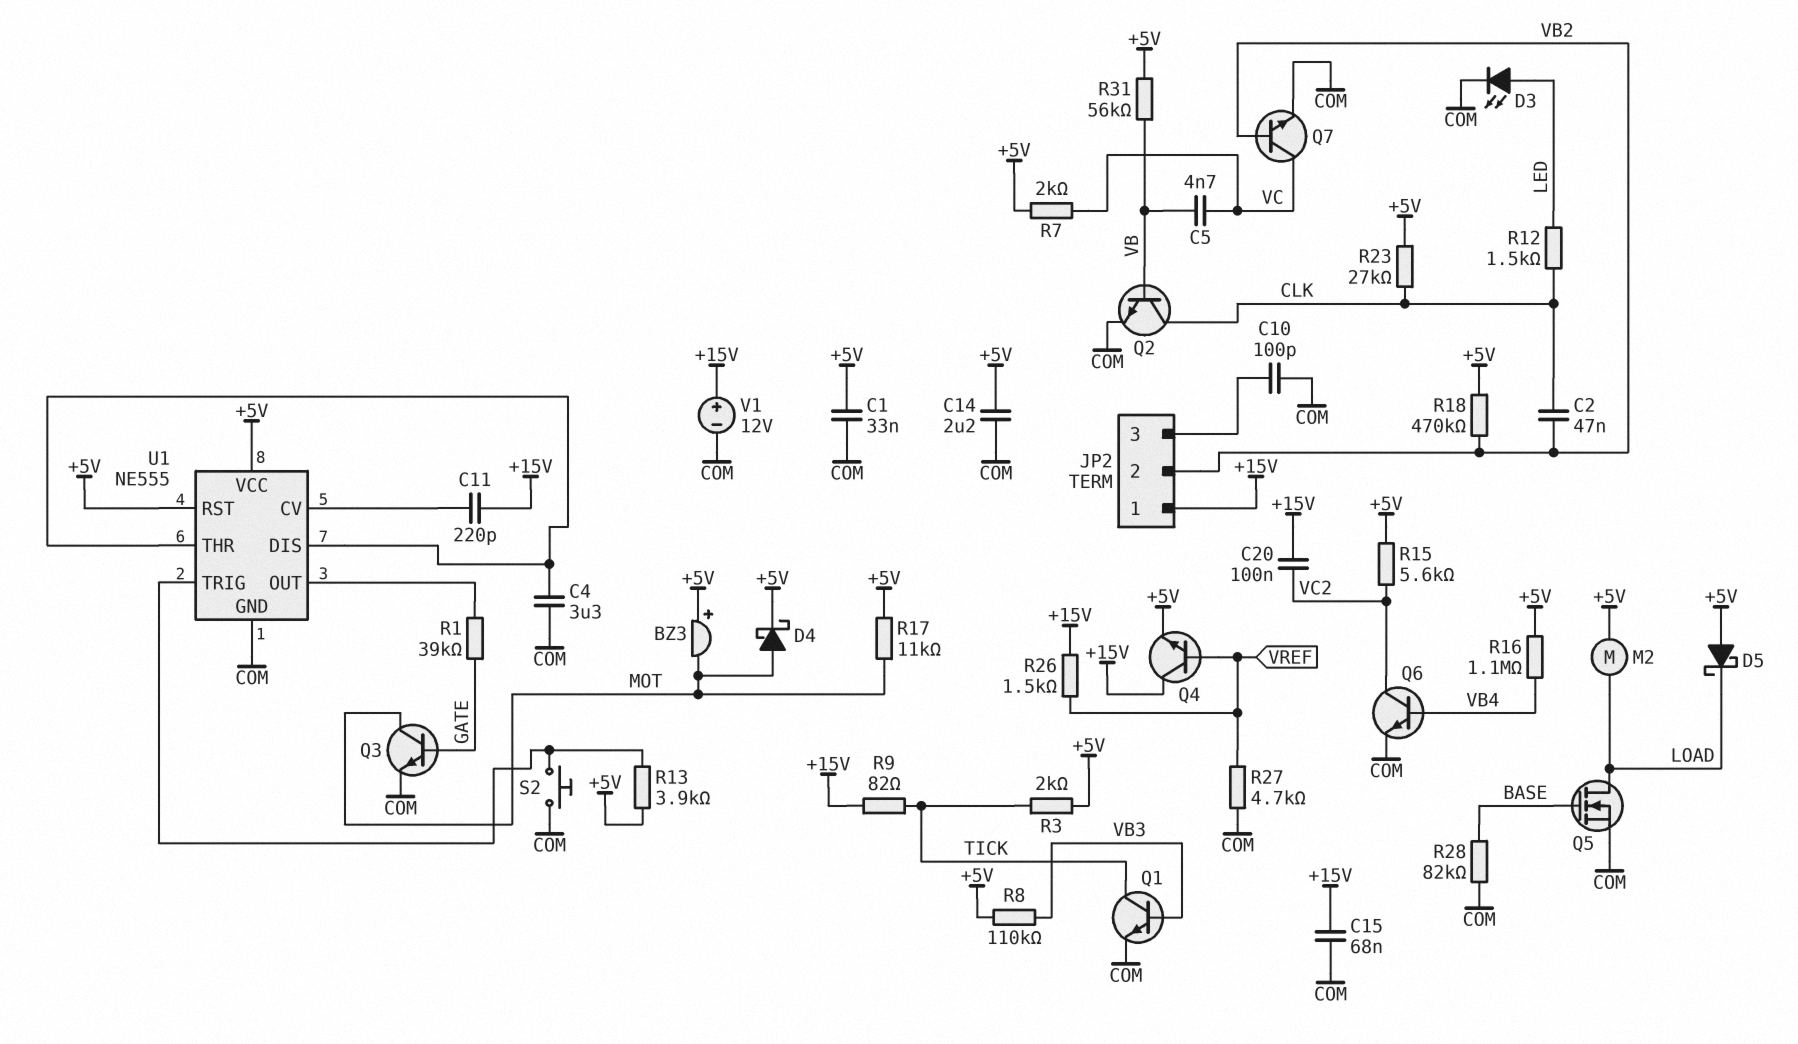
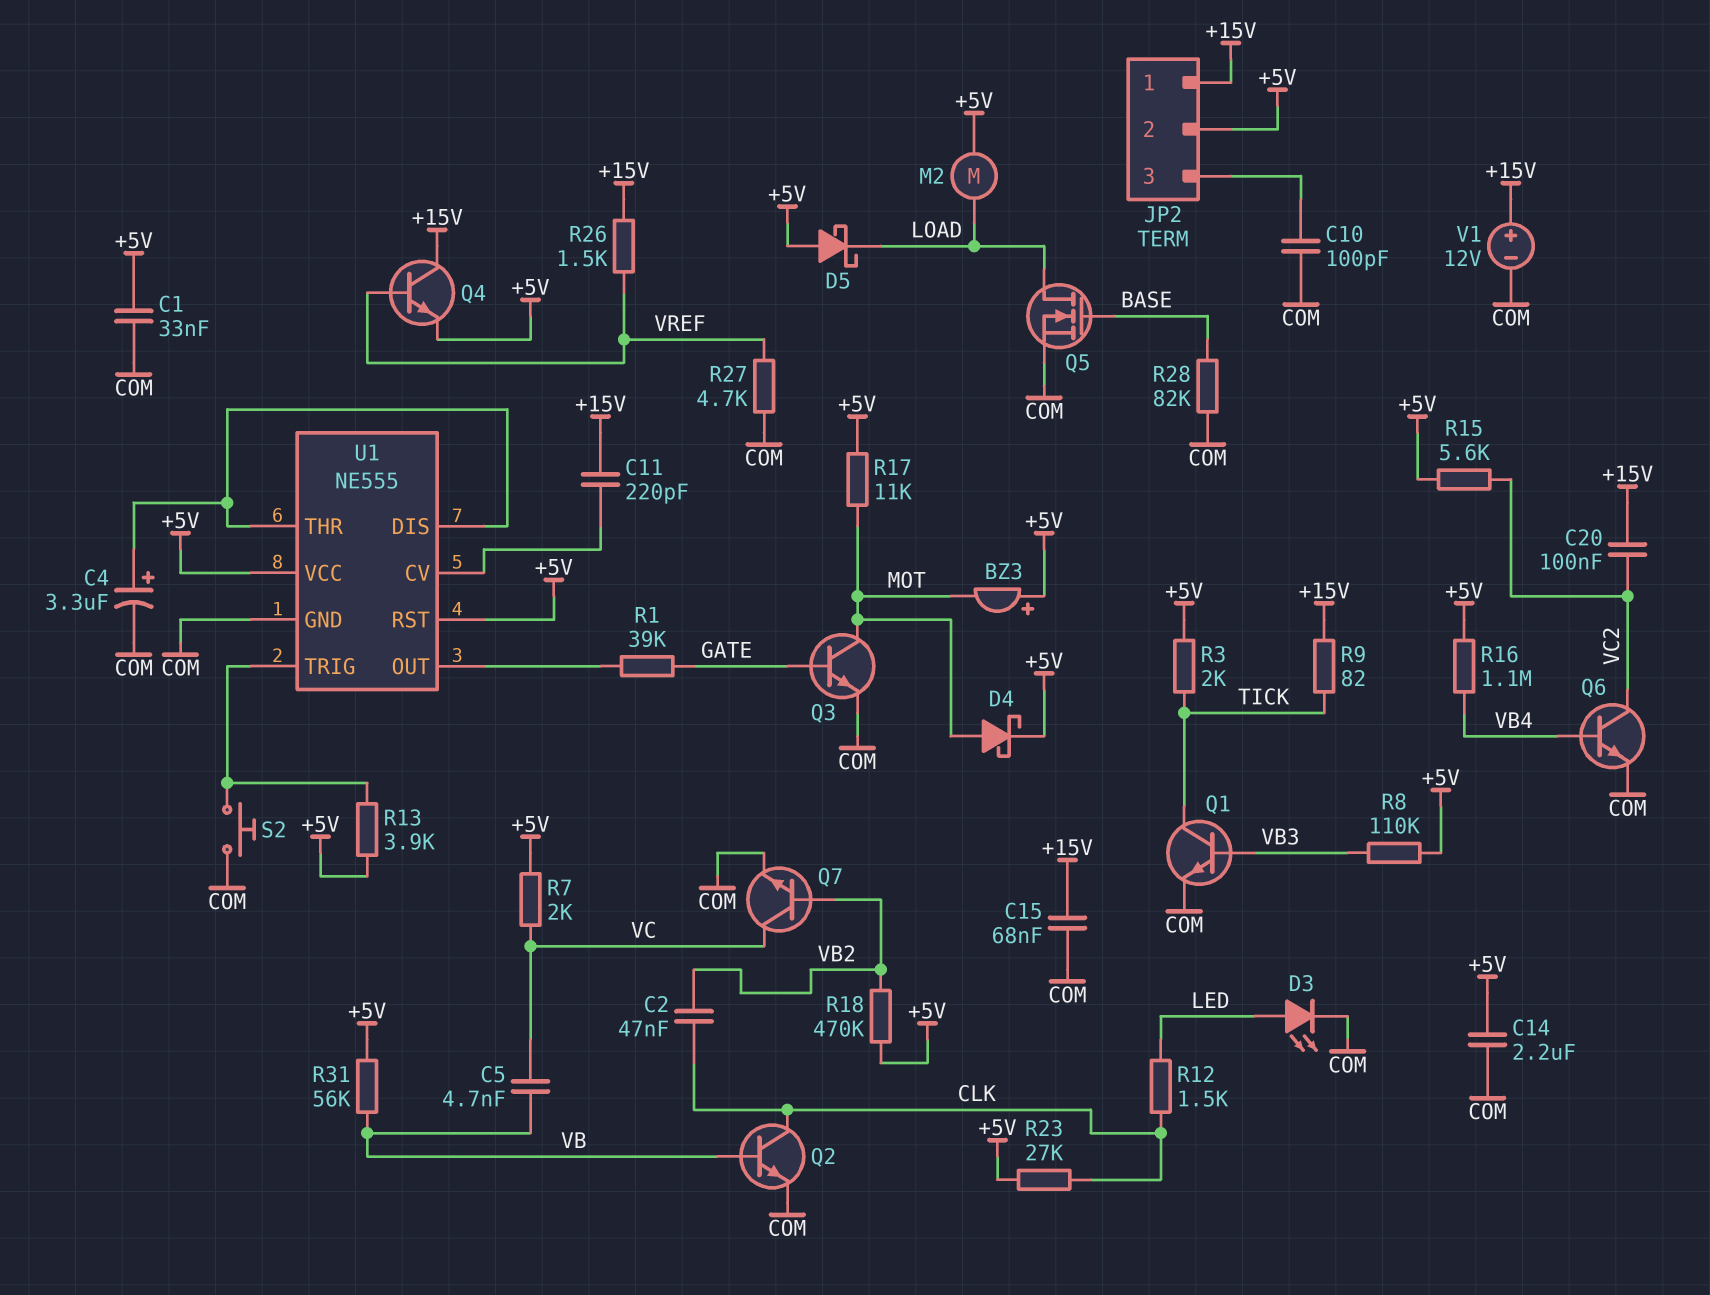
C4: 3.3uF (COM, U1/DIS) -> 3.3uF (plus U1/DIS, minus COM)
JP2 pin 2: VB2 -> +5V

